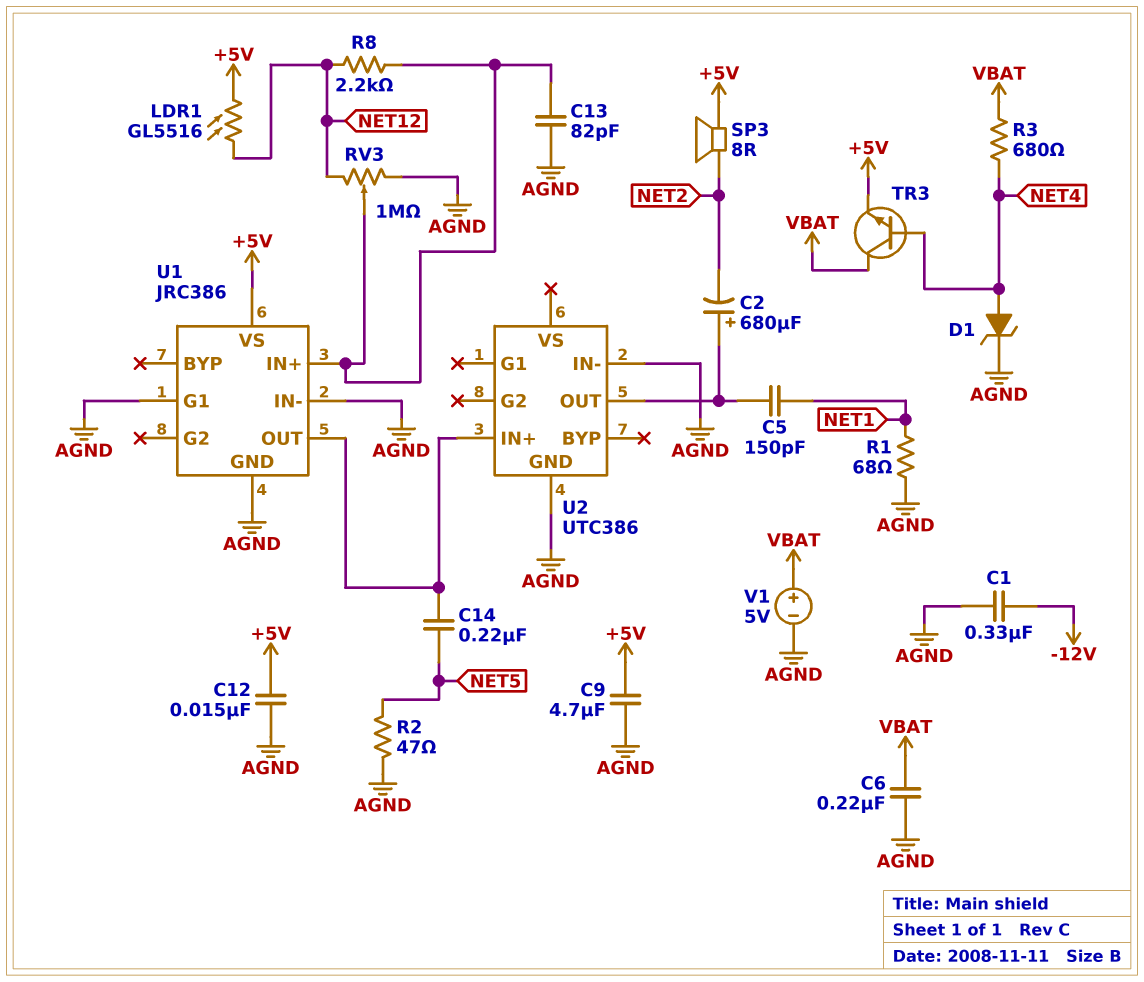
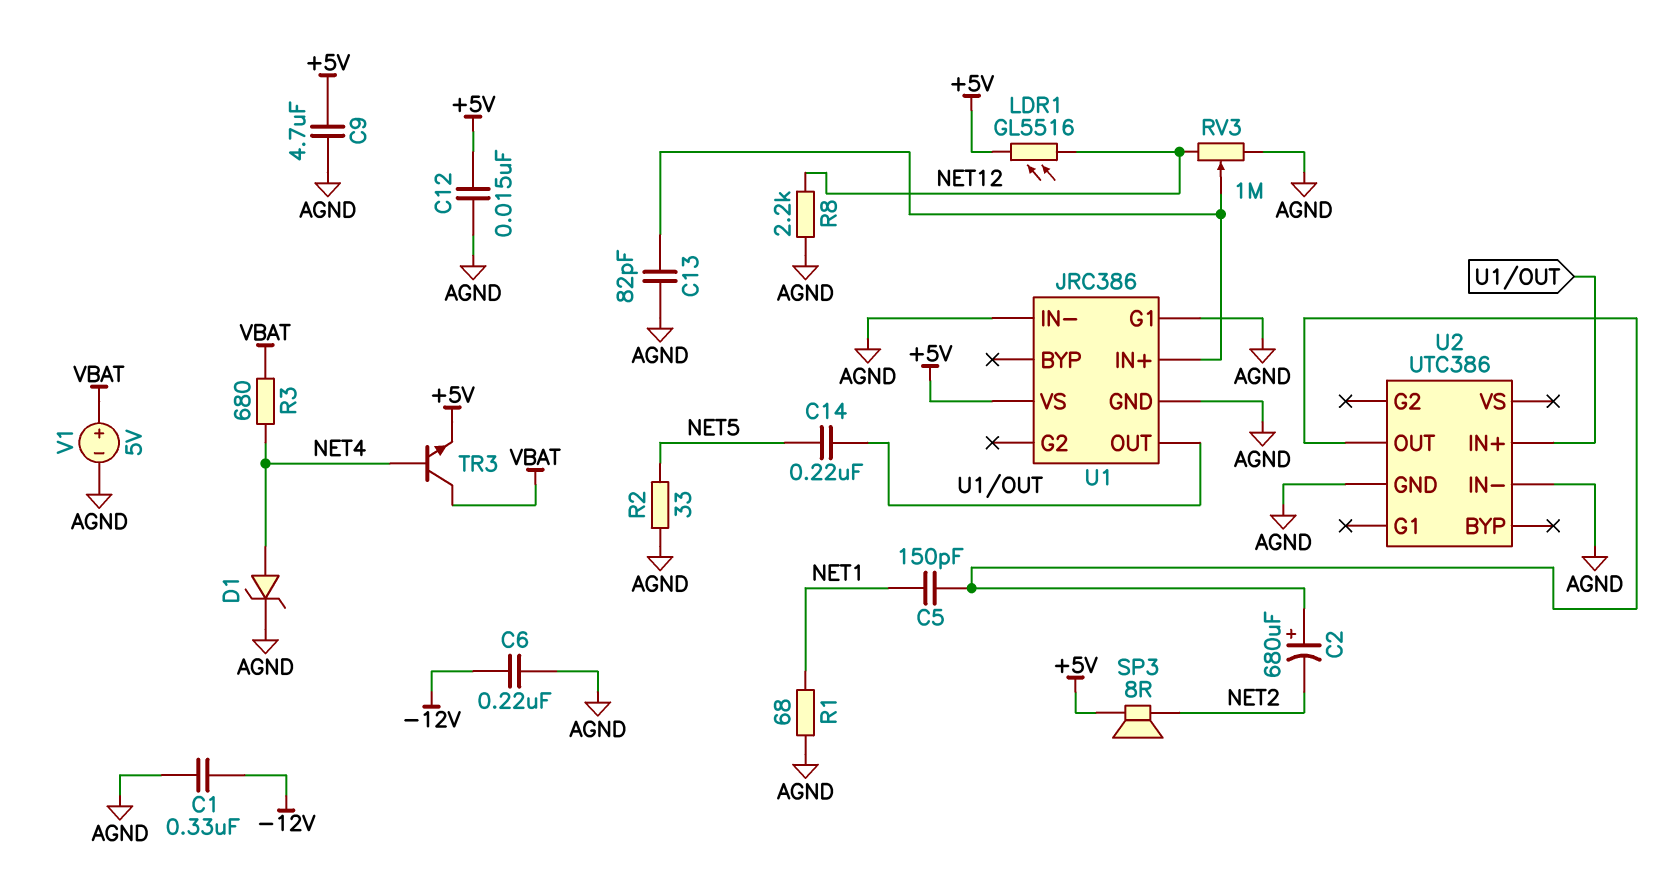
C6: 220nF (AGND, VBAT) -> 220nF (-12V, AGND)
R2: 47 (AGND, NET5) -> 33 (AGND, NET5)
R8: 2.2k (NET12, U1/IN+) -> 2.2k (AGND, NET12)

